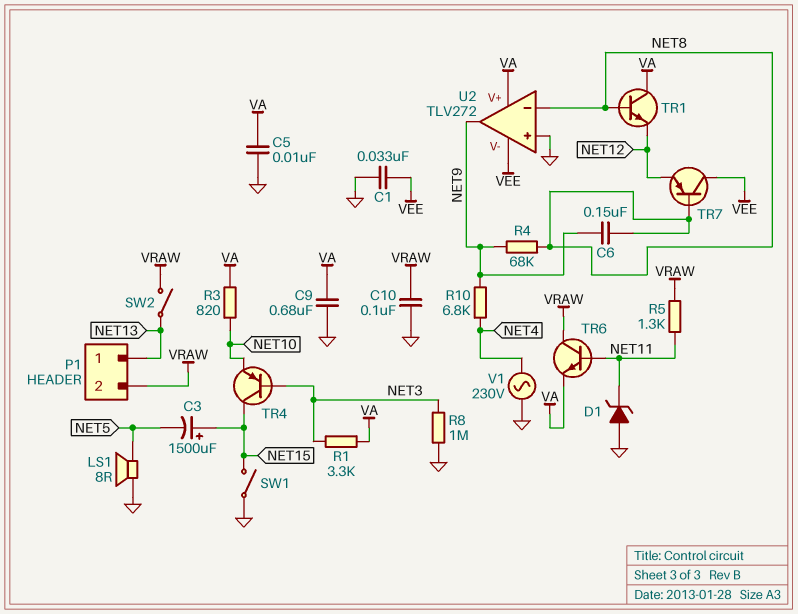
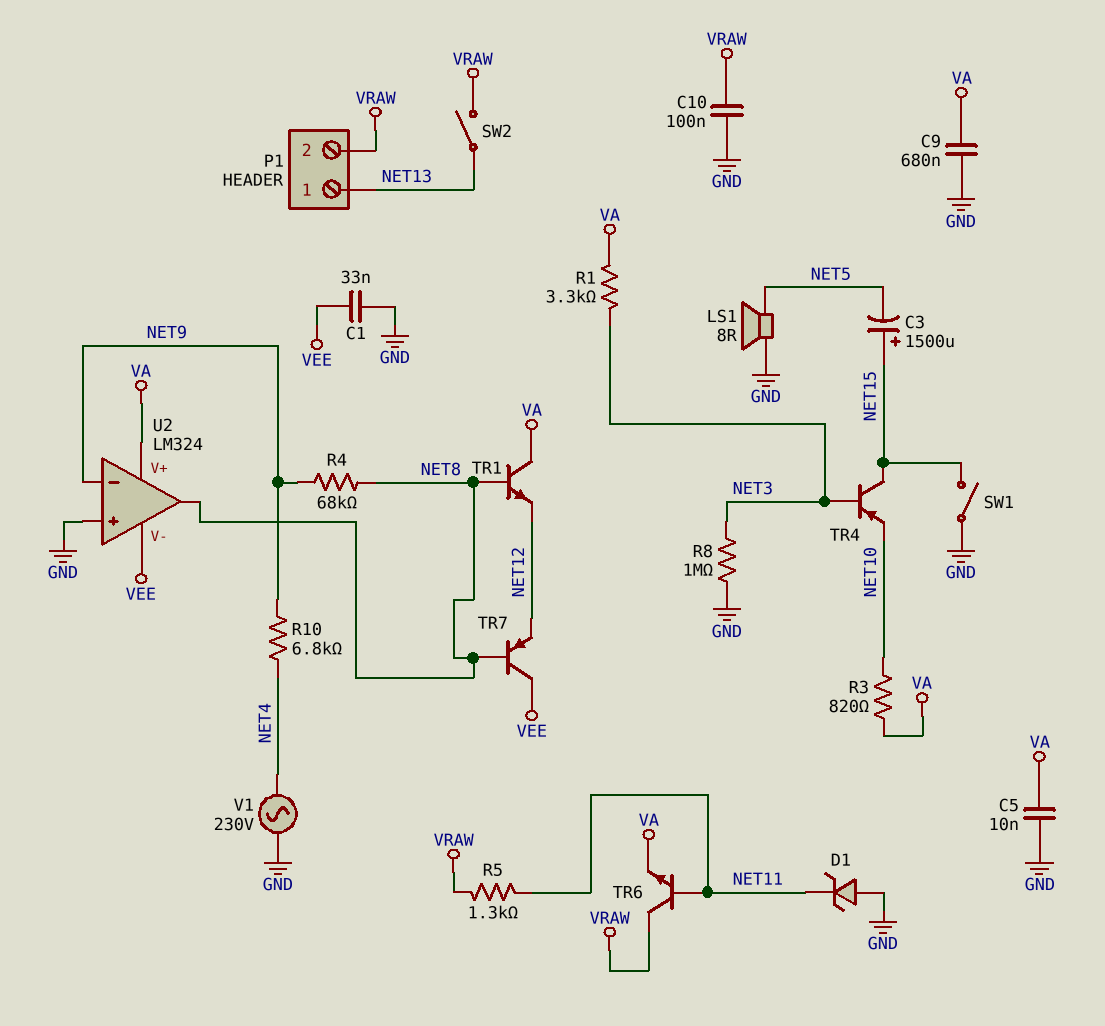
C6: 150nF (NET8, NET9) -> none
U2: TLV272 -> LM324
U2 pin in-: NET8 -> NET9
U2 pin out: NET9 -> NET8

